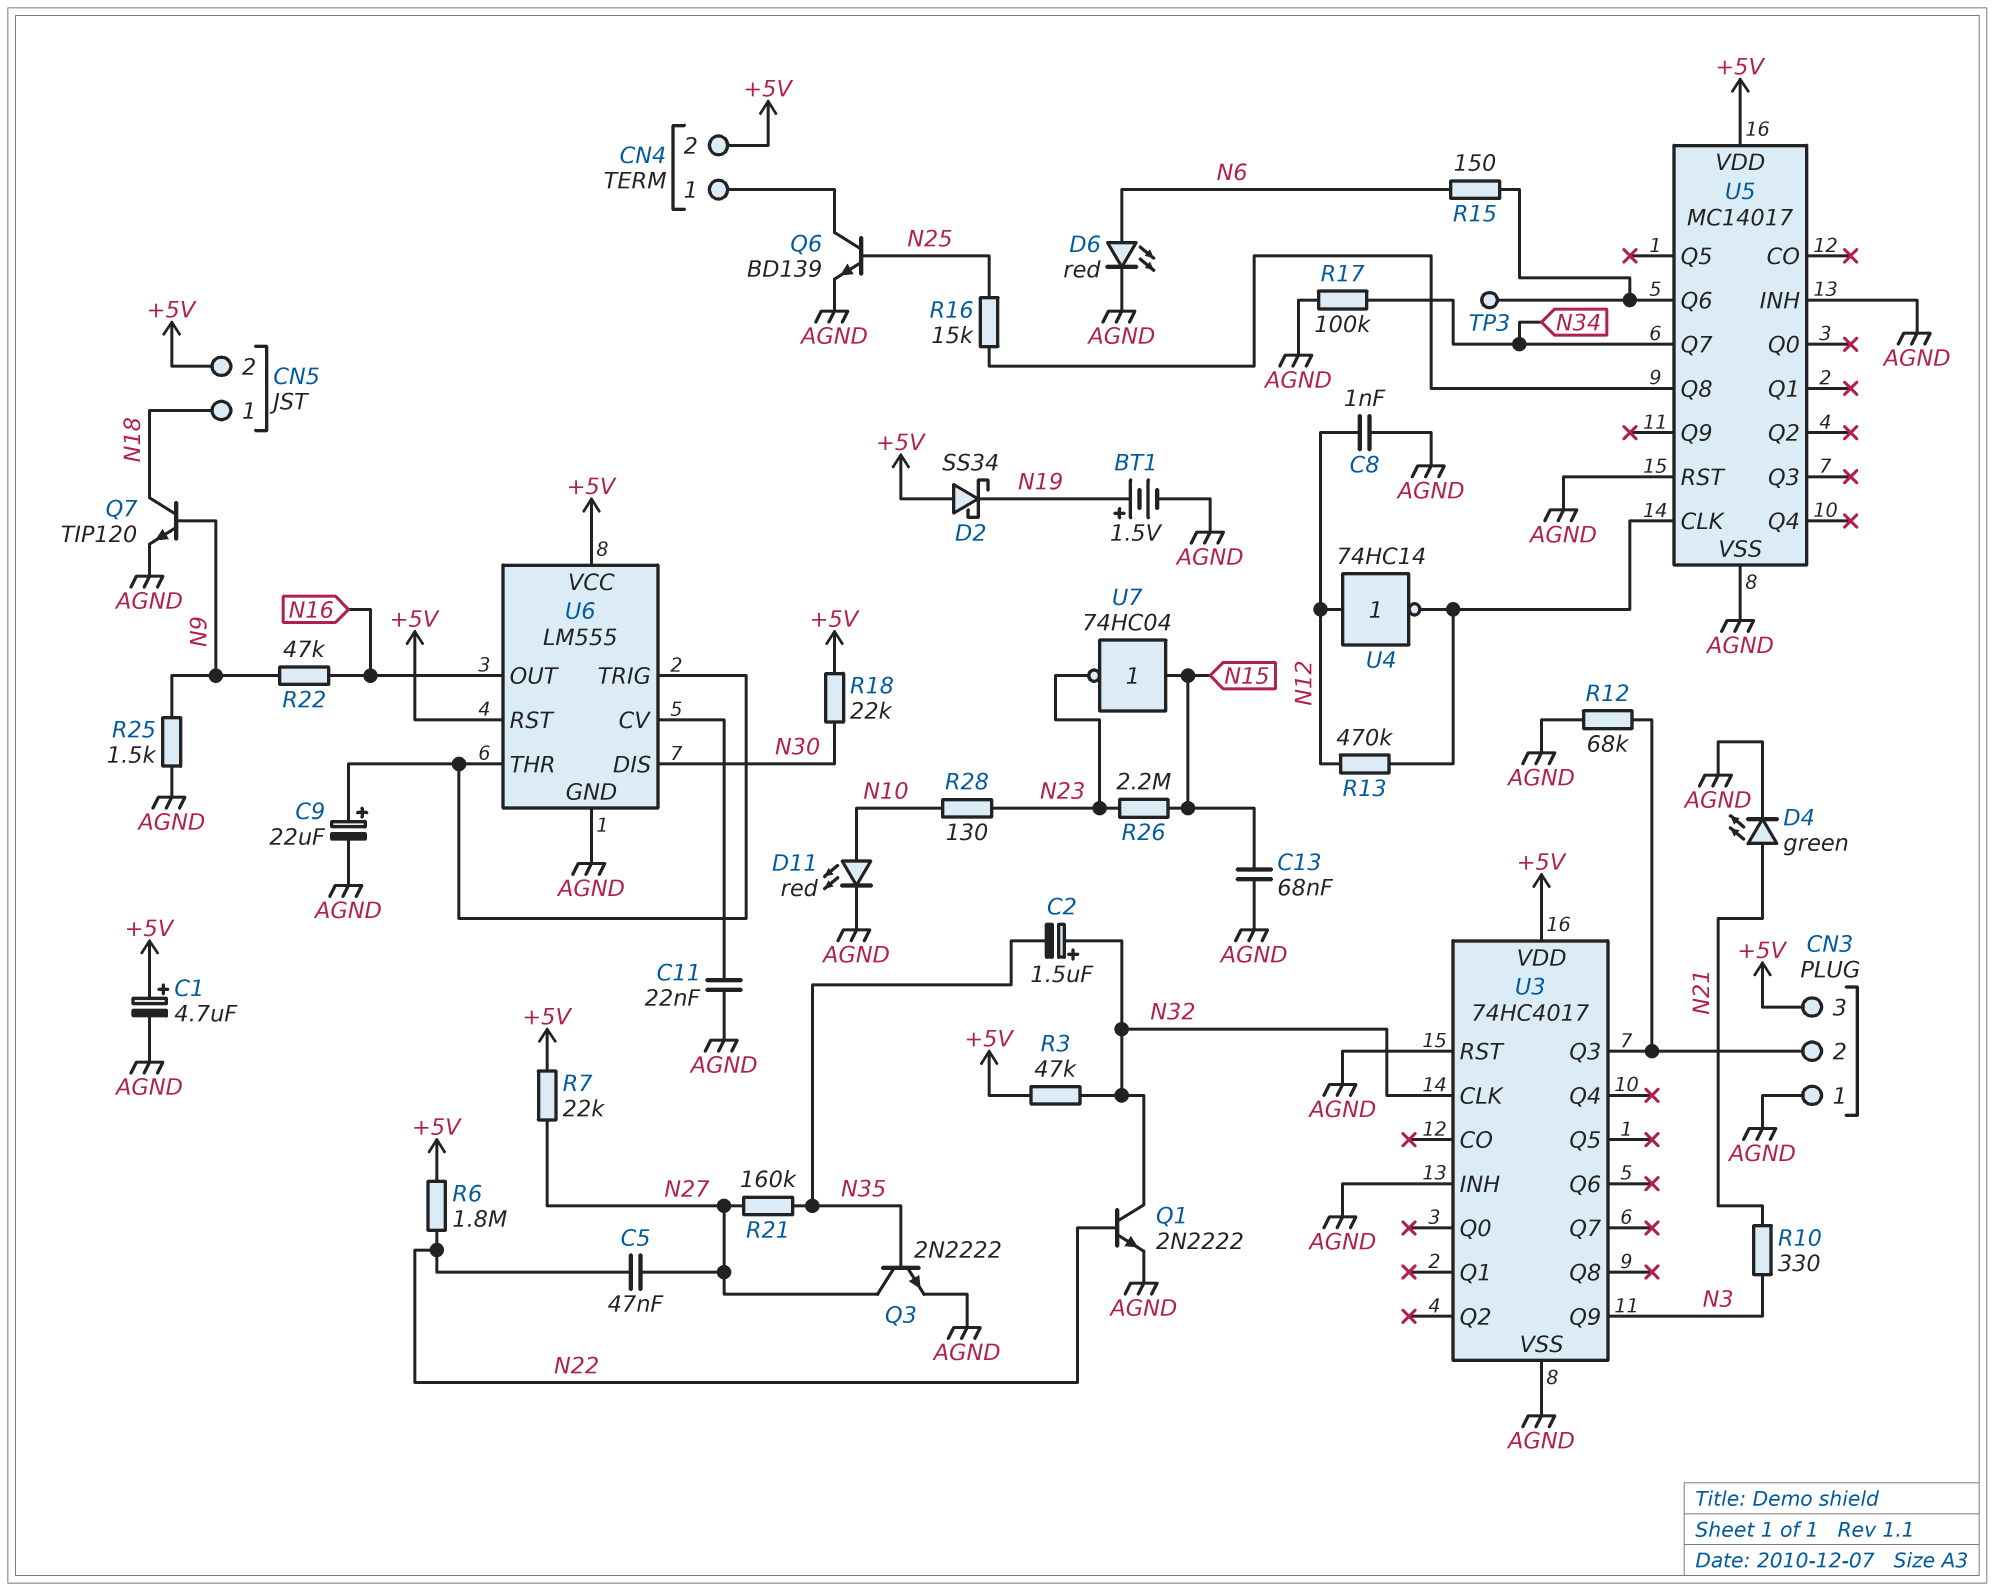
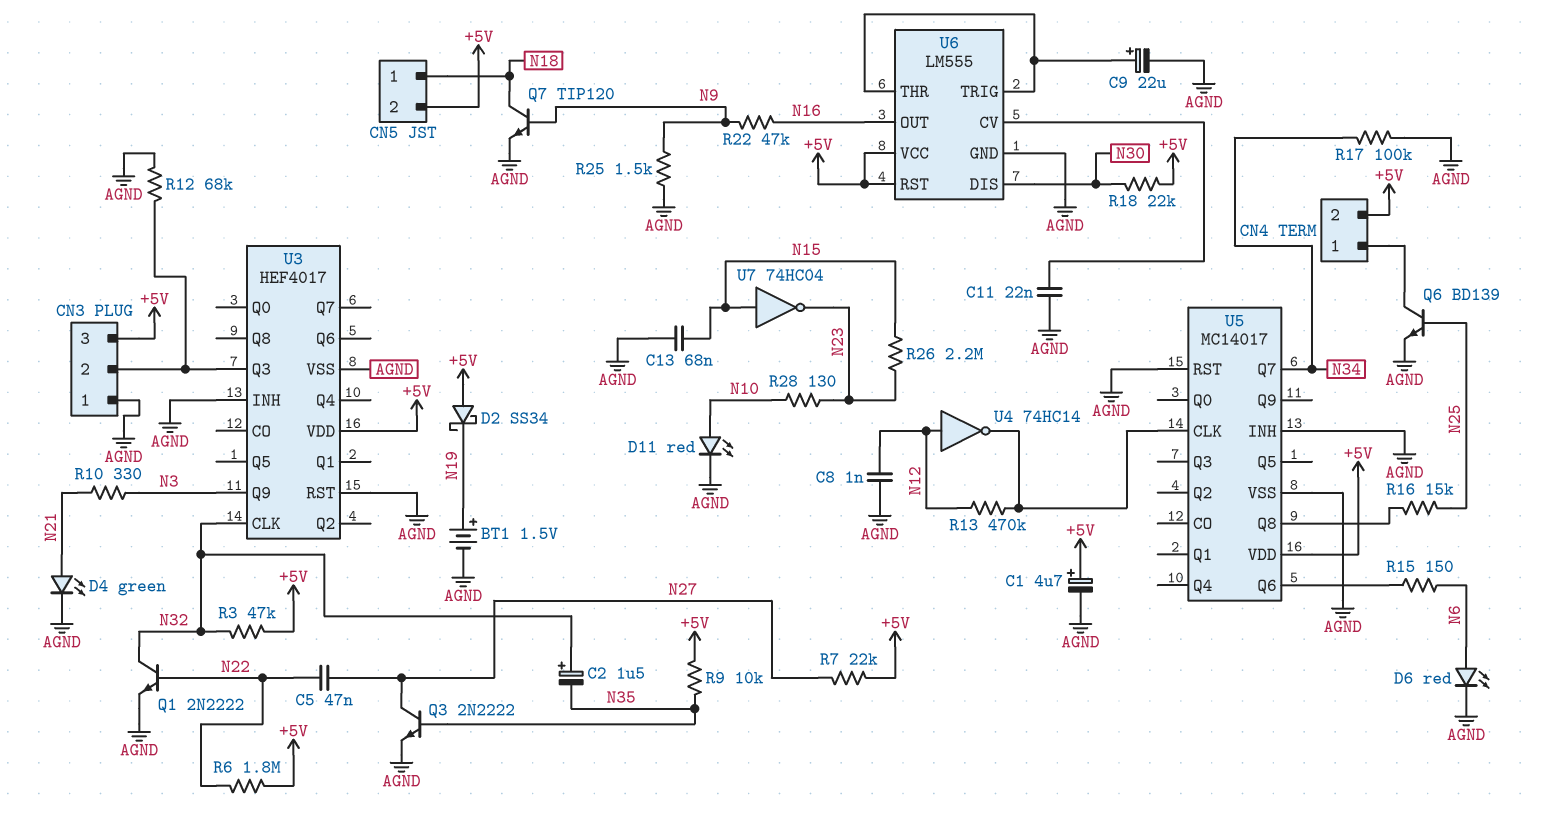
R9: none -> 10k (+5V, N35)
R21: 160k (N27, N35) -> none
TP3: test point (U5/Q6) -> none
U3: 74HC4017 -> HEF4017

